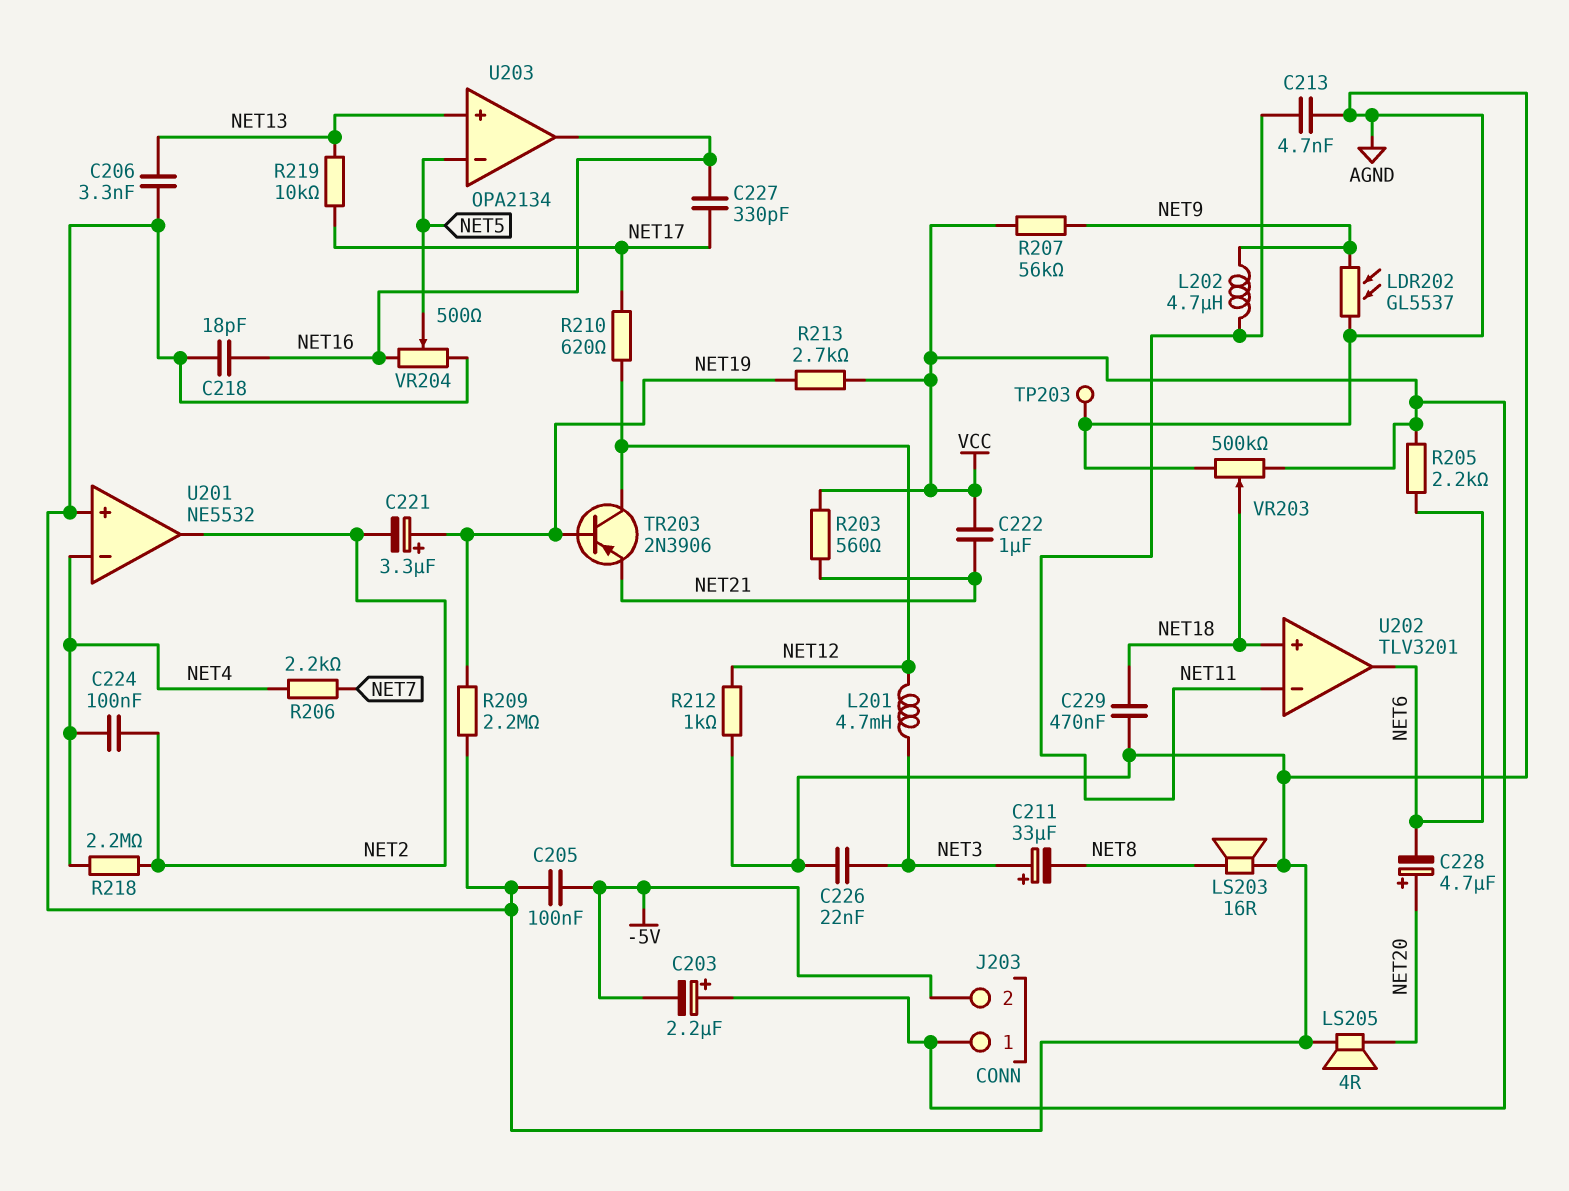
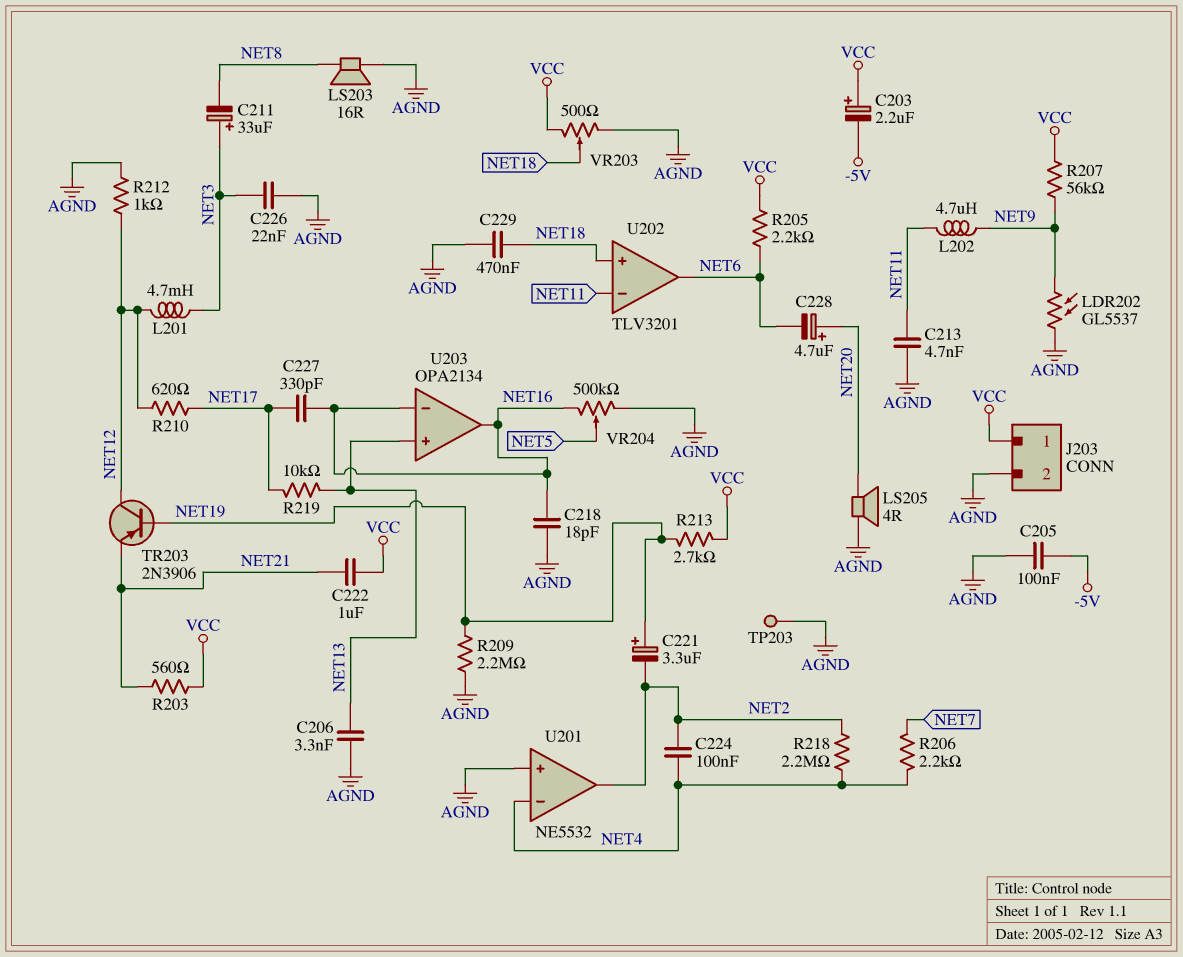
J203 pin 2: -5V -> AGND
U203 pin in-: NET5 -> NET16
VR203: 500k (AGND, VCC, wiper NET18) -> 500 (AGND, VCC, wiper NET18)
VR204: 500 (AGND, NET16, wiper NET5) -> 500k (AGND, NET16, wiper NET5)

